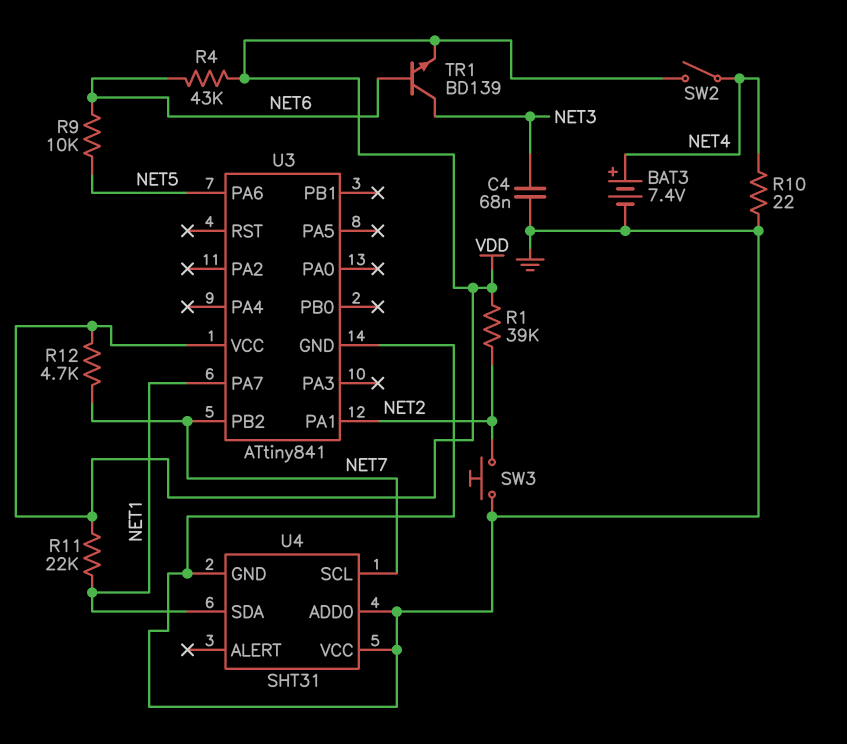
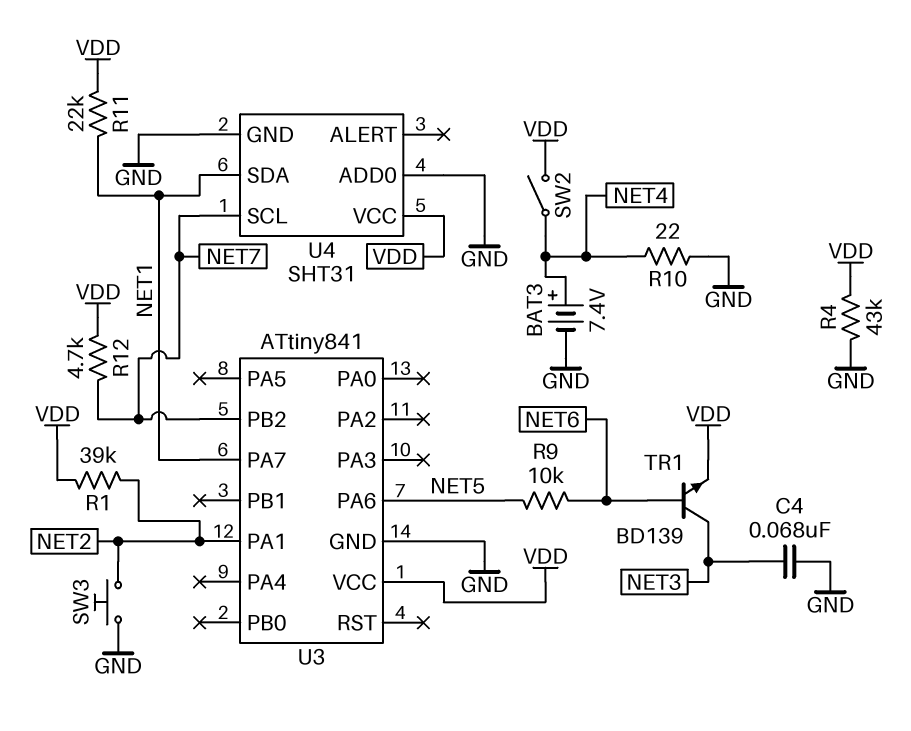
R4: 43k (NET6, VDD) -> 43k (GND, VDD)
U4 pin VCC: GND -> VDD

